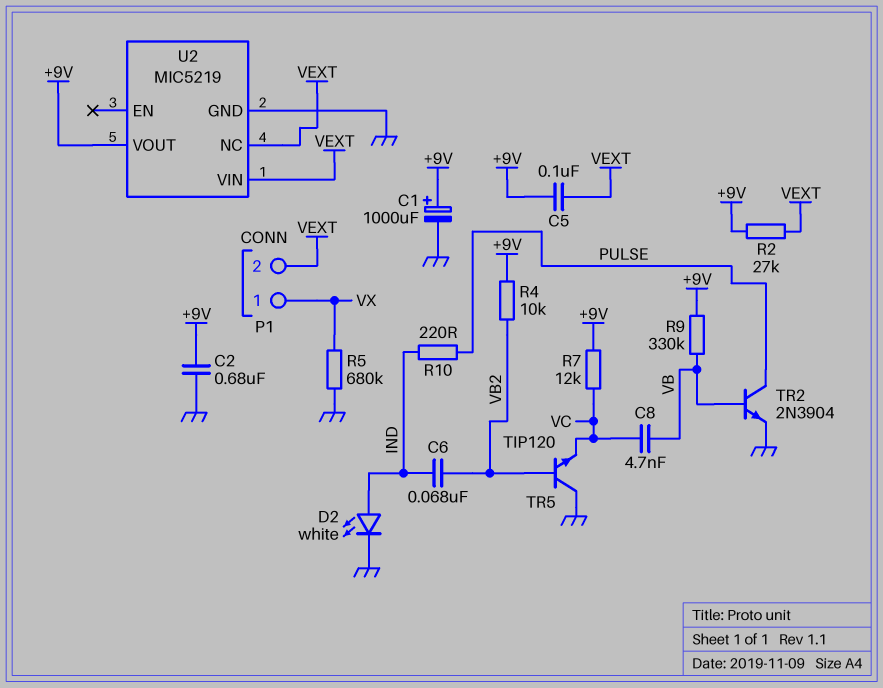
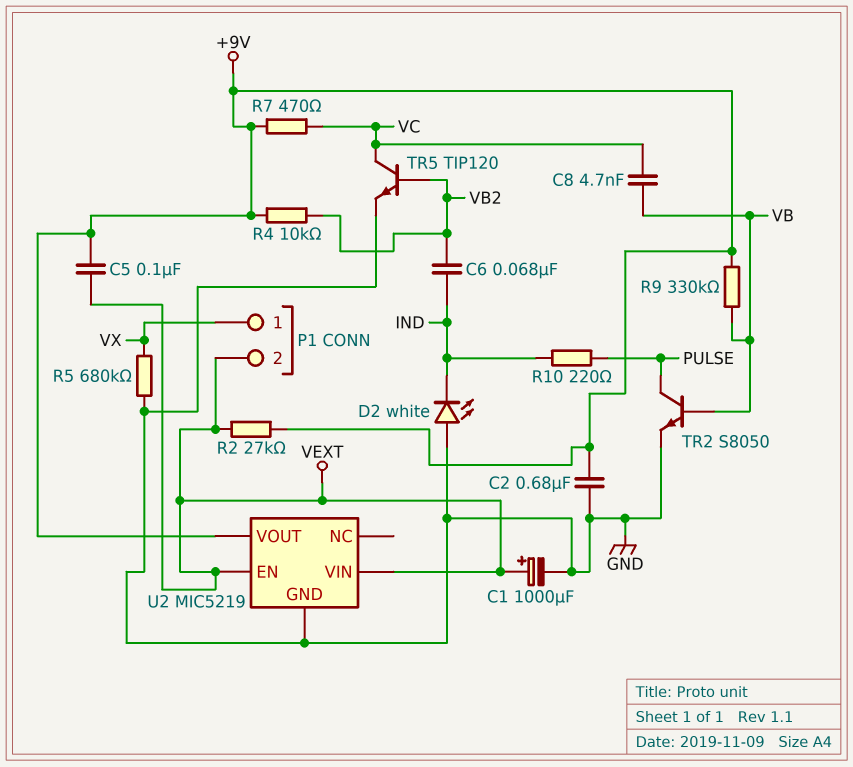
C1: 1000uF (plus +9V, minus GND) -> 1000uF (plus VEXT, minus GND)
D2: LED white (A IND, K GND) -> LED white (A GND, K IND)
R7: 12k (+9V, VC) -> 470 (+9V, VC)
TR2: NPN 2N3904 (B VB, C PULSE, E GND) -> NPN S8050 (B VB, C PULSE, E GND)
TR5: NPN TIP120 (B VB2, C GND, E VC) -> NPN TIP120 (B VB2, C VC, E GND)
U2 pin EN: none -> VEXT
U2 pin NC: VEXT -> none

